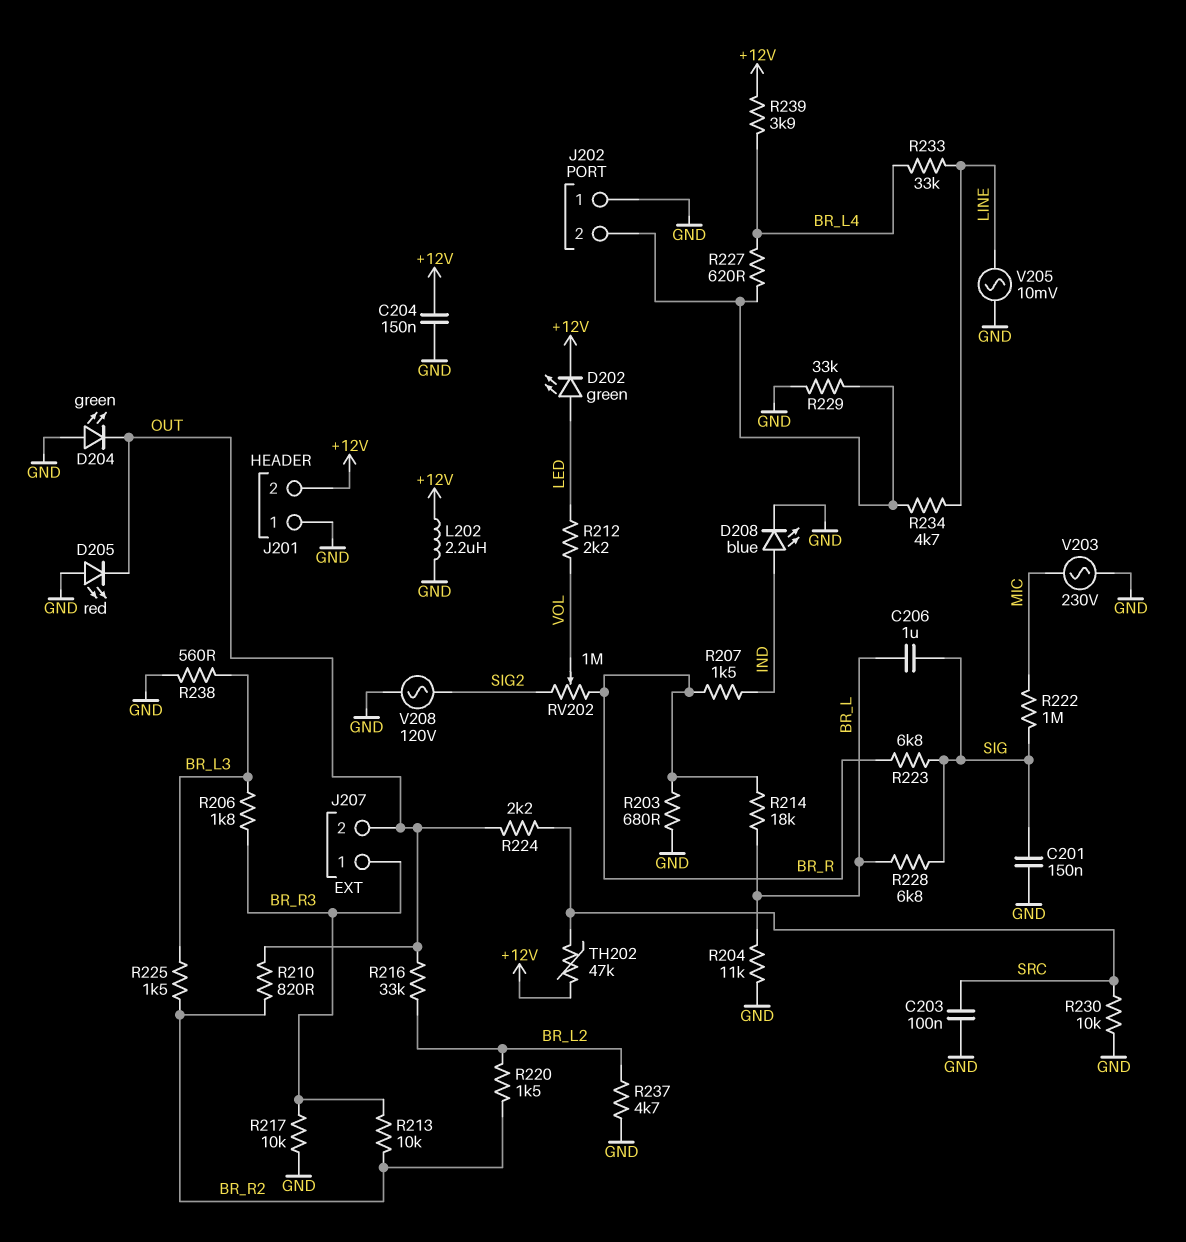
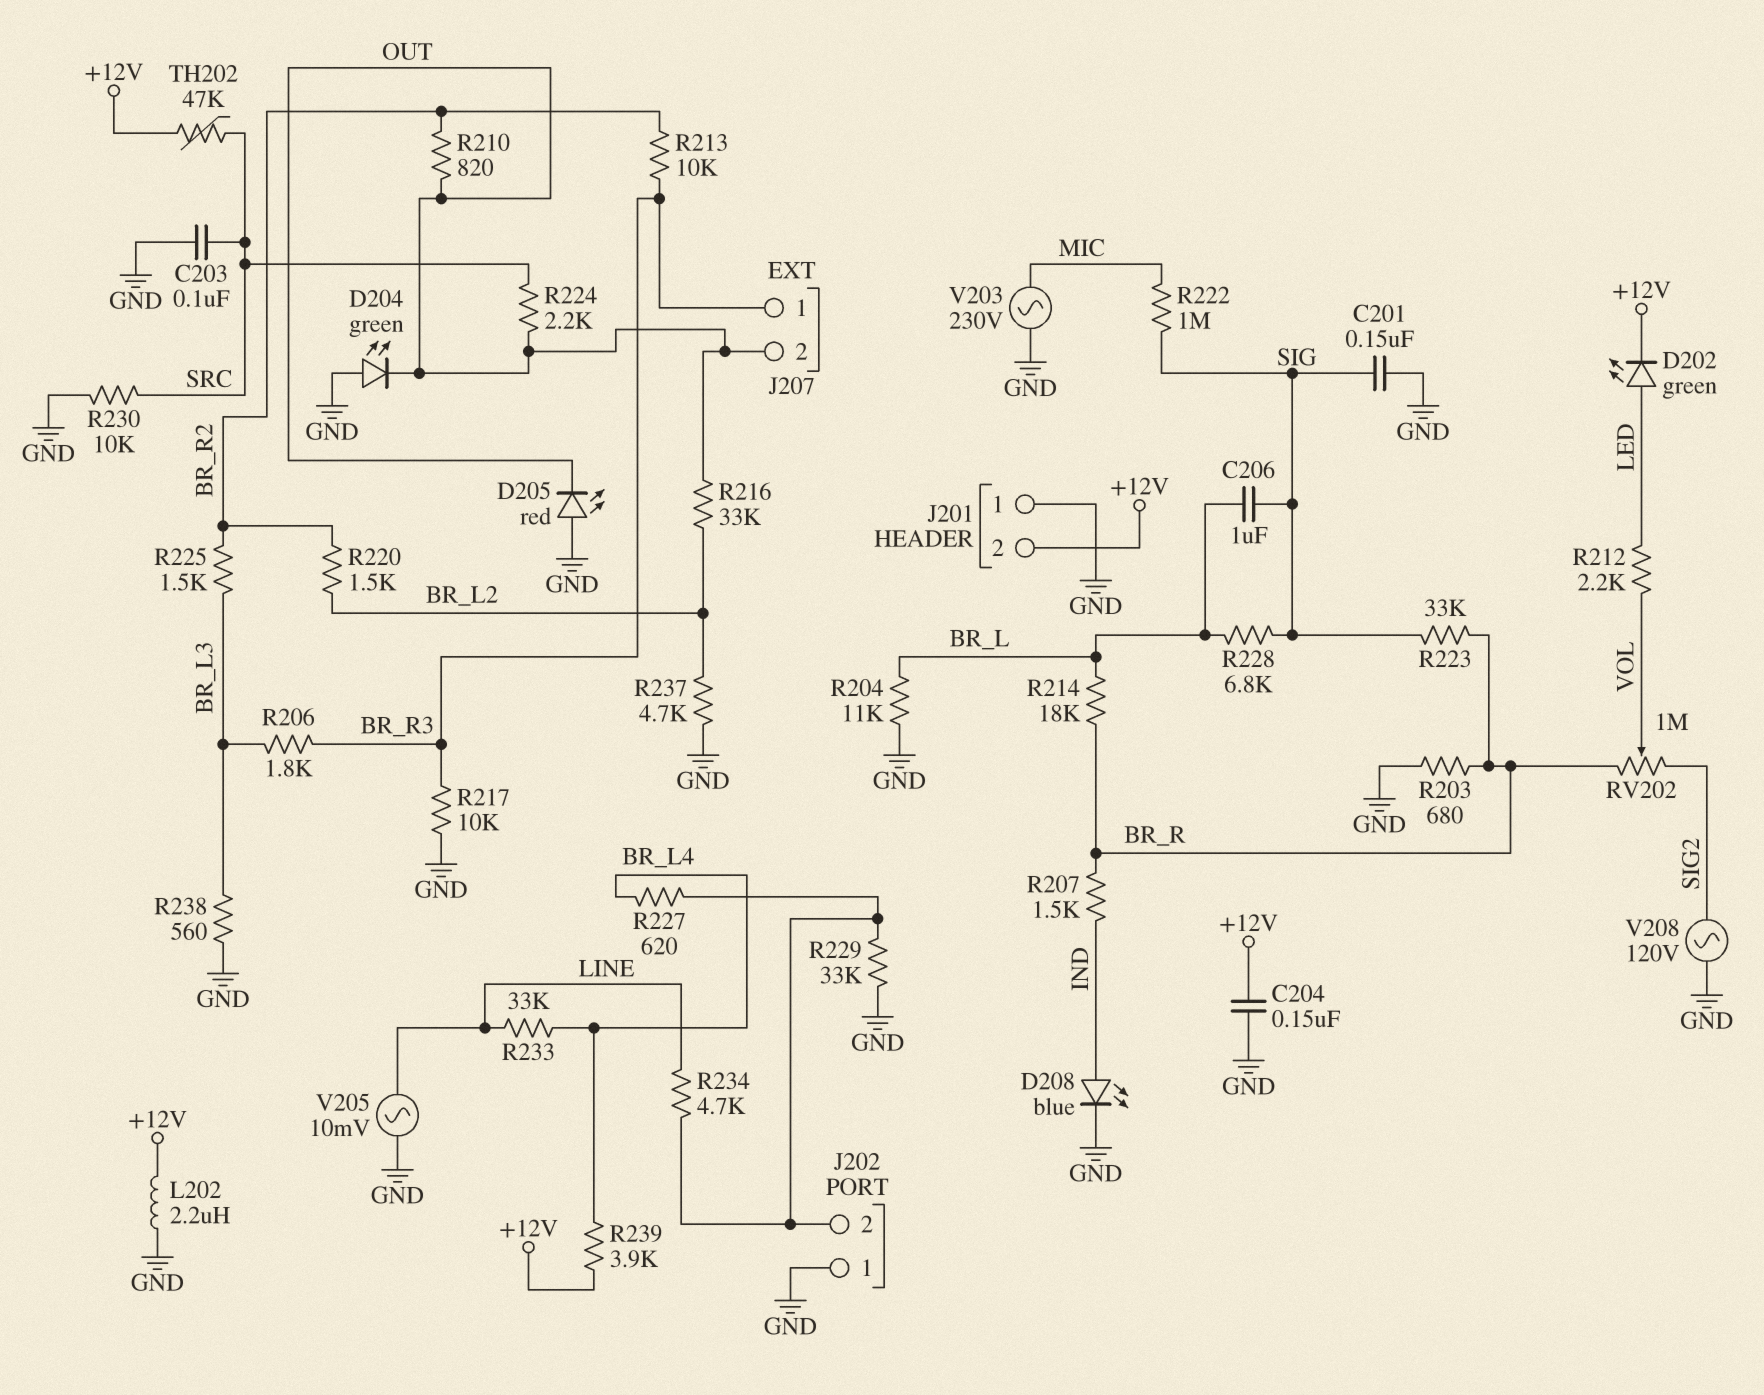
R223: 6.8k (BR_R, SIG) -> 33k (BR_R, SIG)

